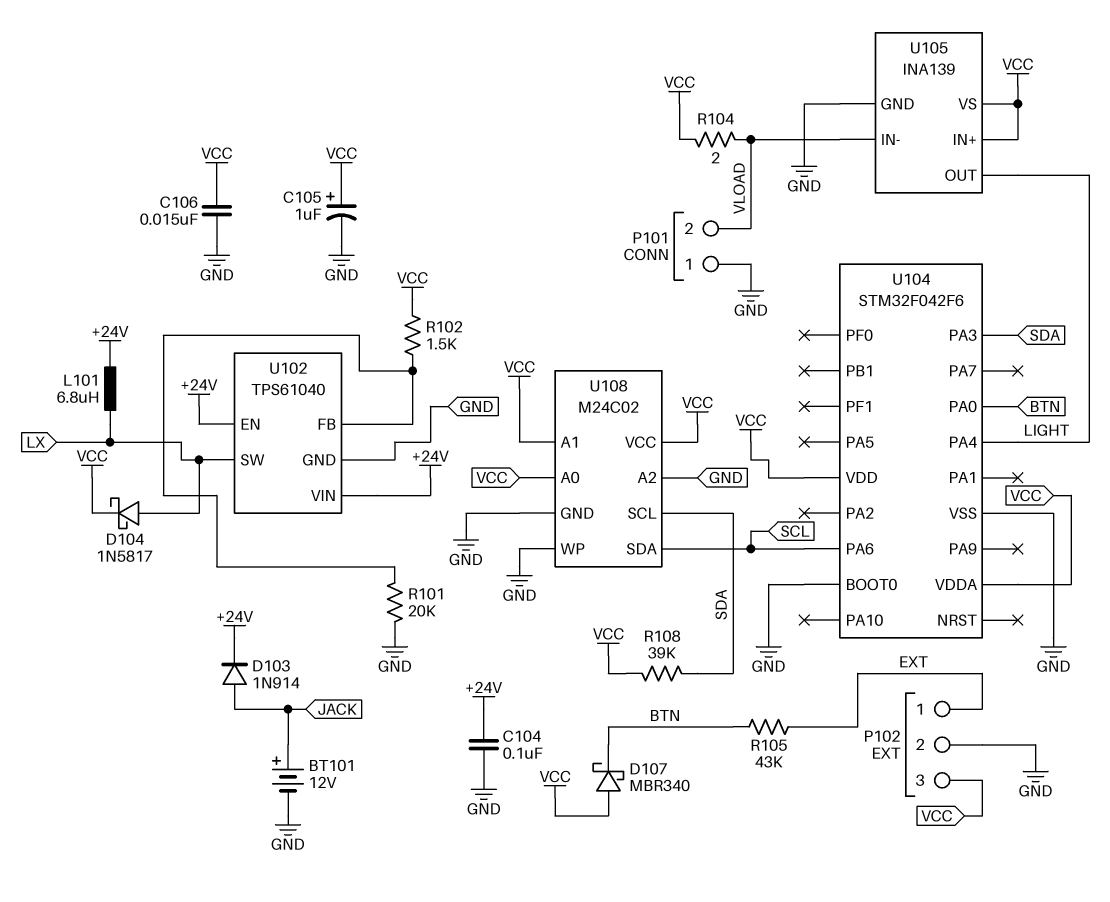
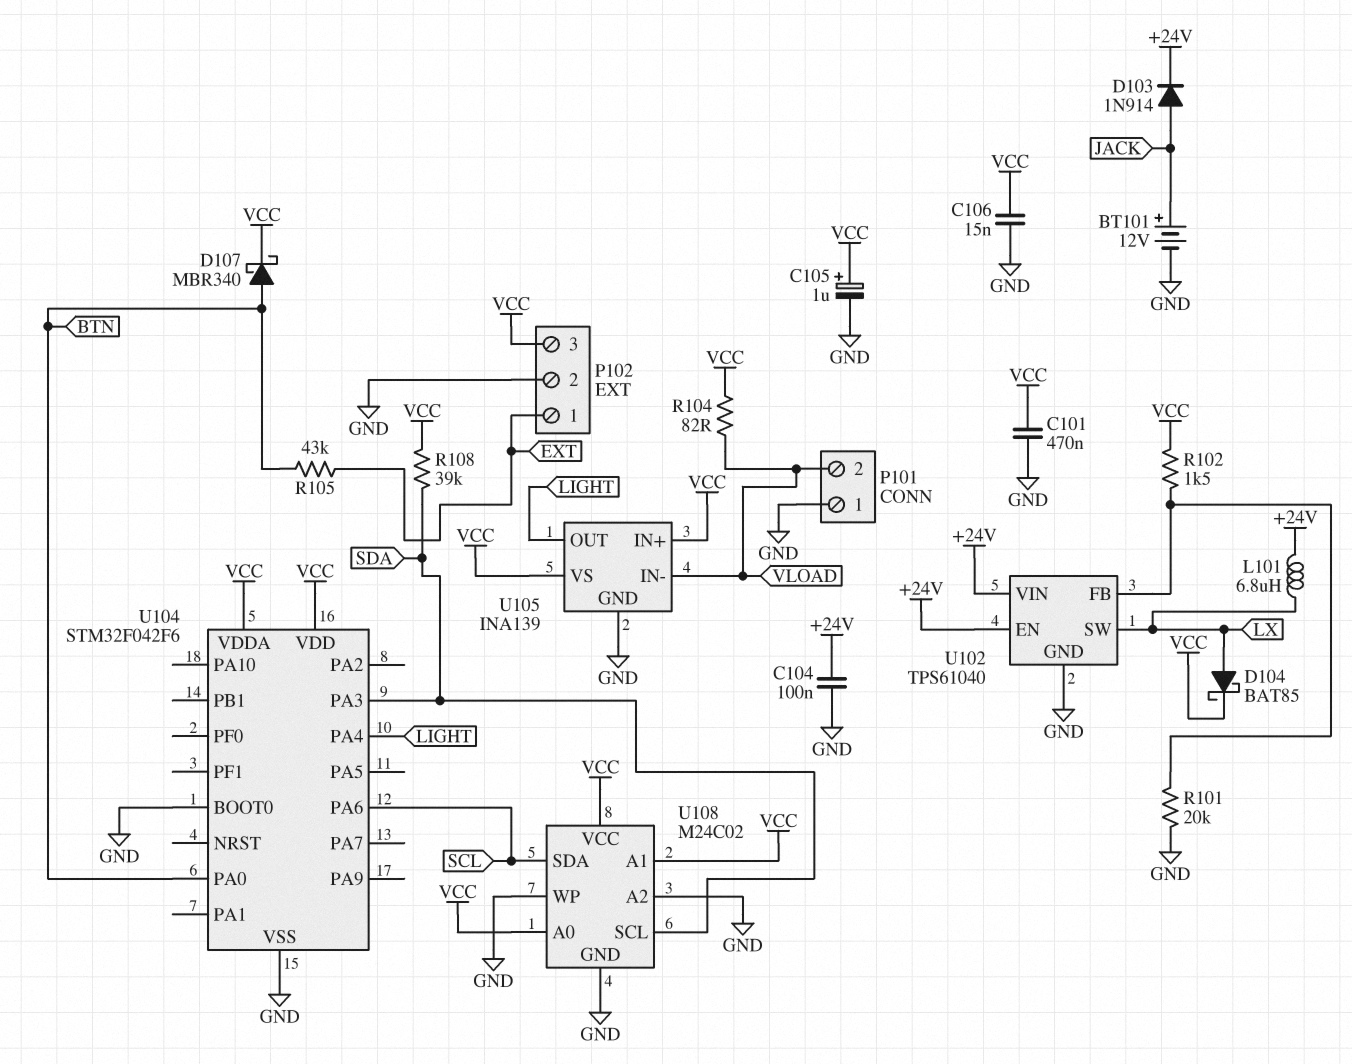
C101: none -> 470nF (GND, VCC)
D104: schottky 1N5817 (A LX, K VCC) -> schottky BAT85 (A LX, K VCC)
D107: schottky MBR340 (A VCC, K BTN) -> schottky MBR340 (A BTN, K VCC)
R104: 2 (VCC, VLOAD) -> 82 (VCC, VLOAD)

